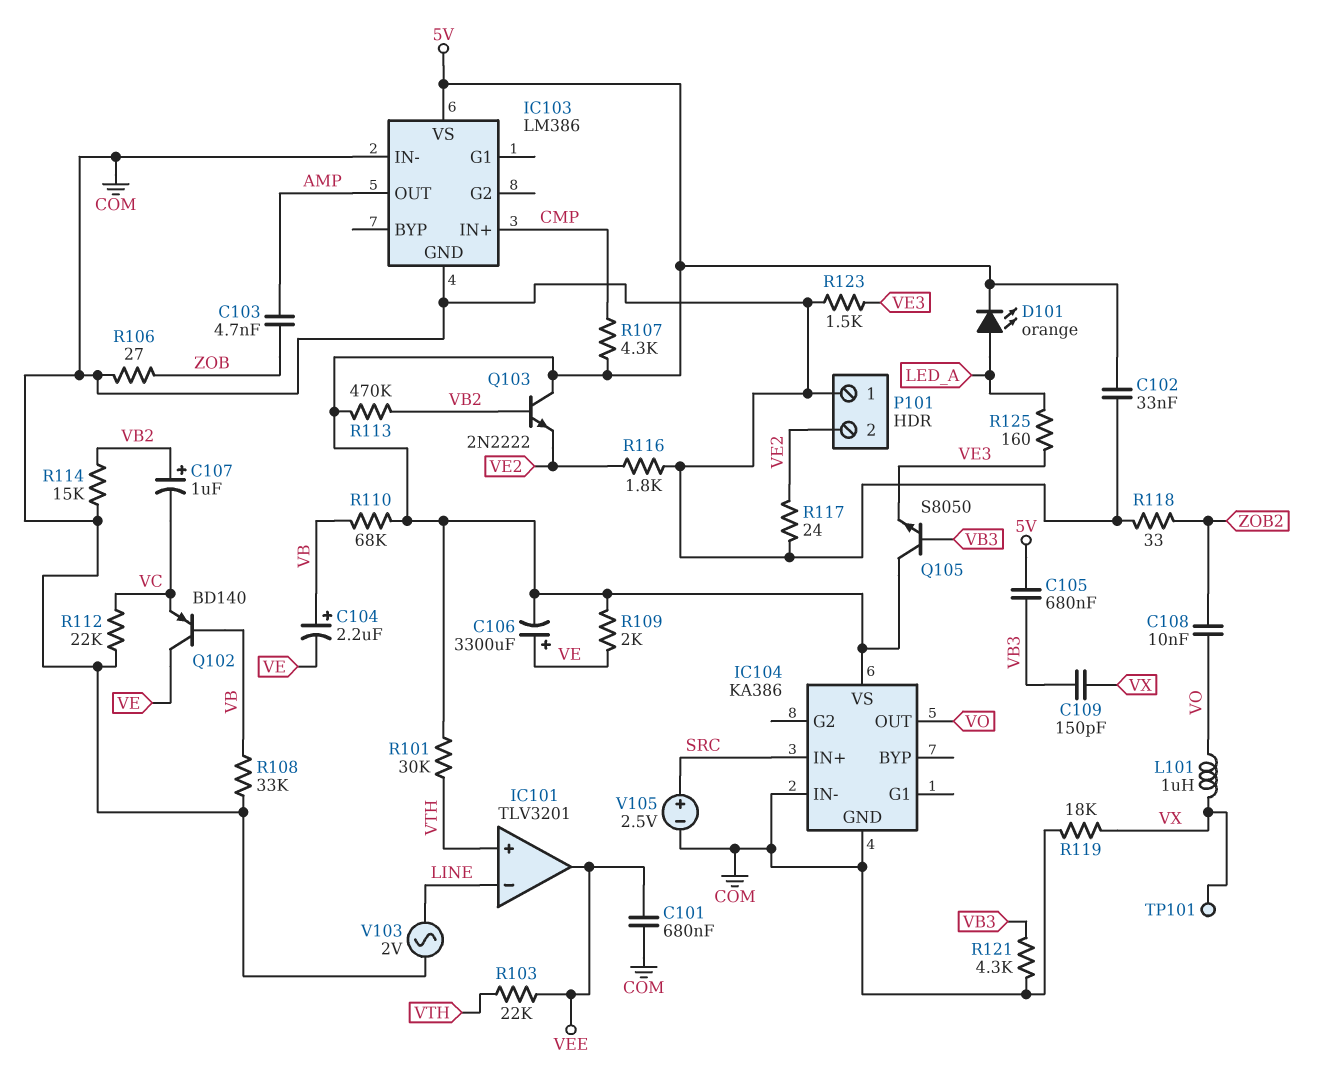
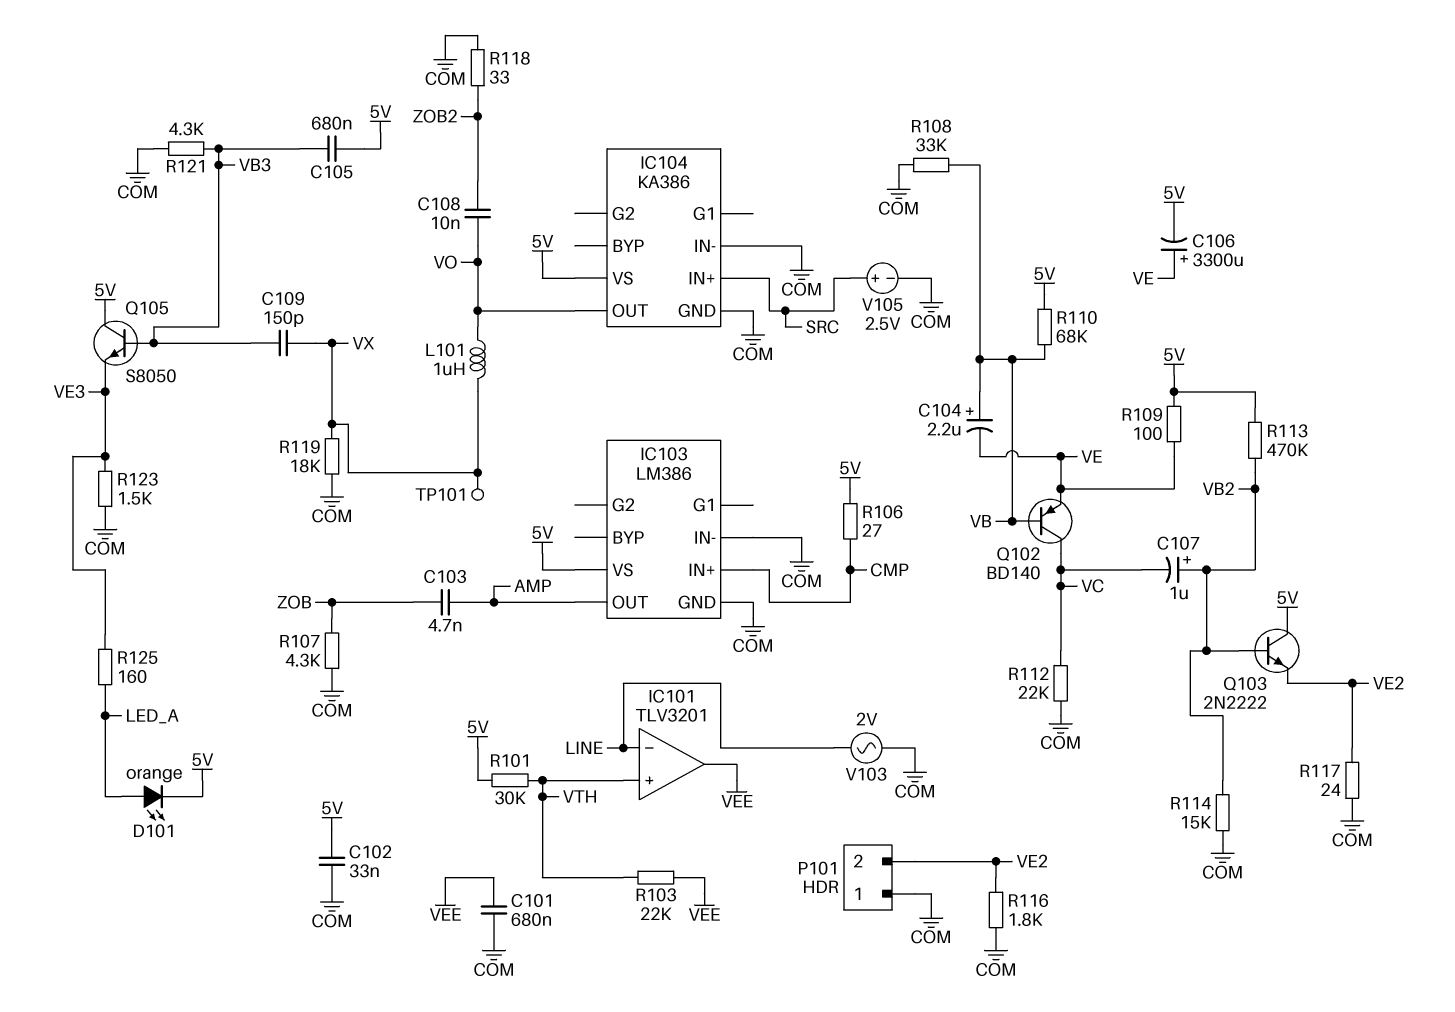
Q102: PNP BD140 (B VB, C VE, E VC) -> PNP BD140 (B VB, C VC, E VE)
R106: 27 (COM, ZOB) -> 27 (5V, CMP)
R107: 4.3k (5V, CMP) -> 4.3k (COM, ZOB)
R109: 2k (5V, VE) -> 100 (5V, VE)

